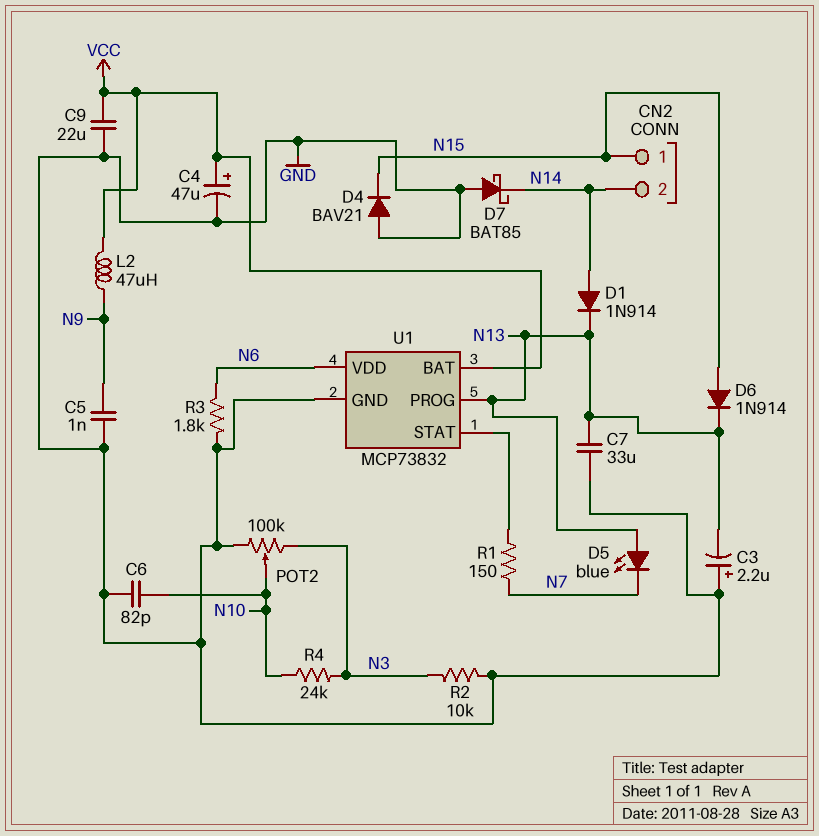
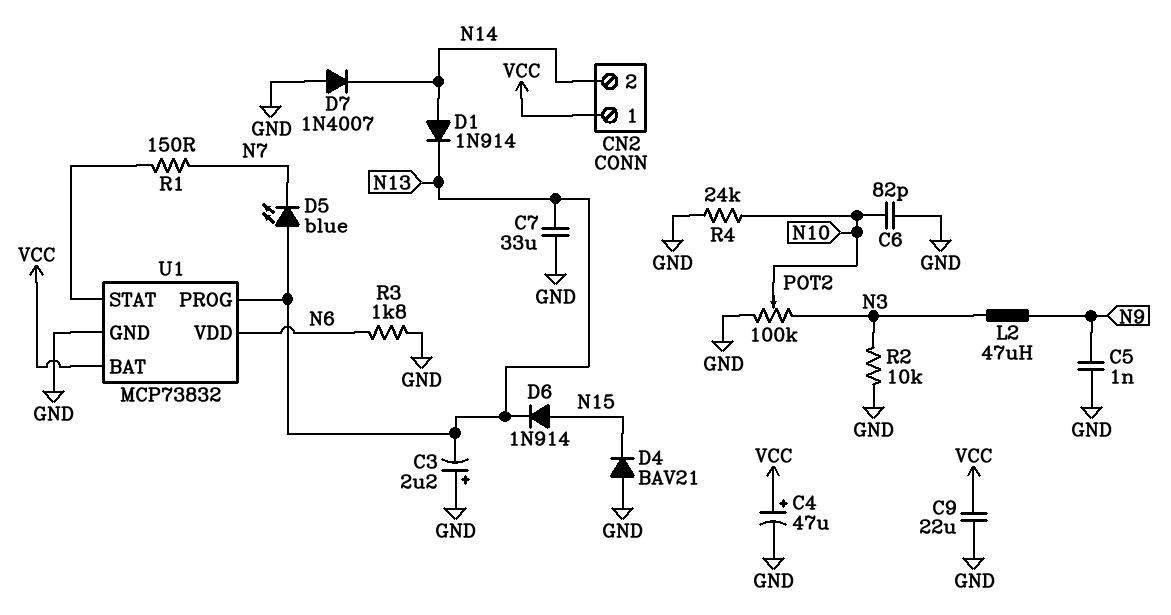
CN2 pin 1: N15 -> VCC
D7: schottky BAT85 (A GND, K N14) -> diode 1N4007 (A GND, K N14)
L2: 47uH (N9, VCC) -> 47uH (N3, N9)
R4: 24k (N3, N10) -> 24k (GND, N10)

